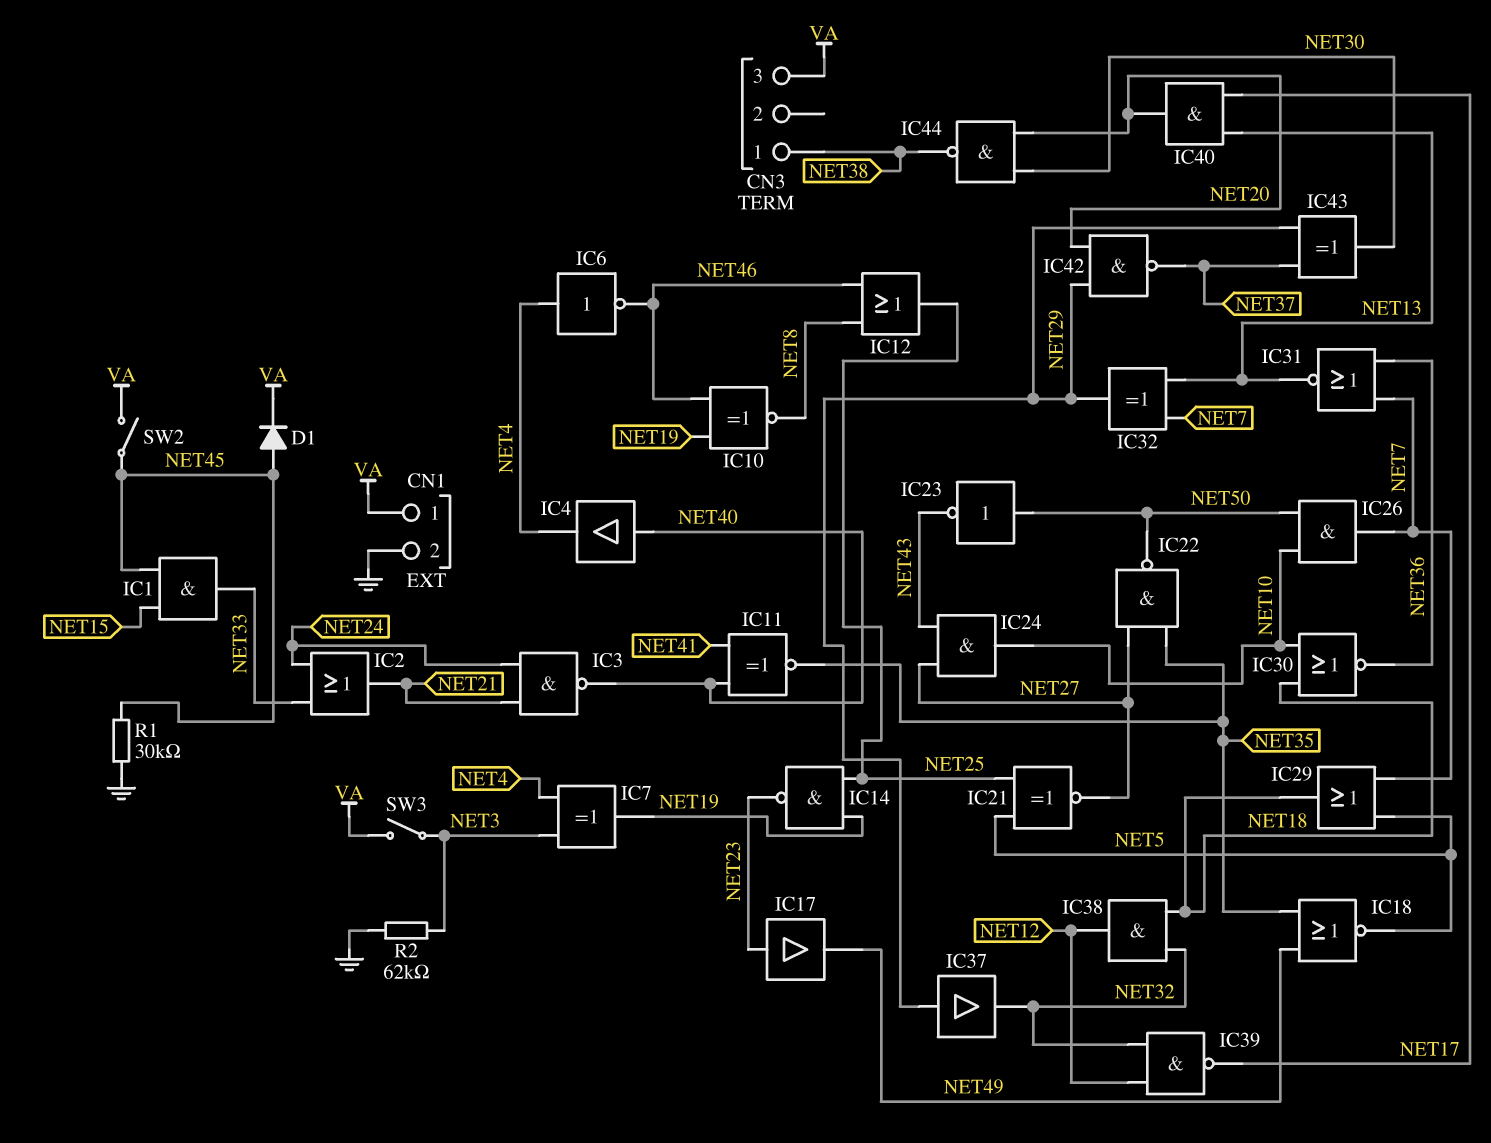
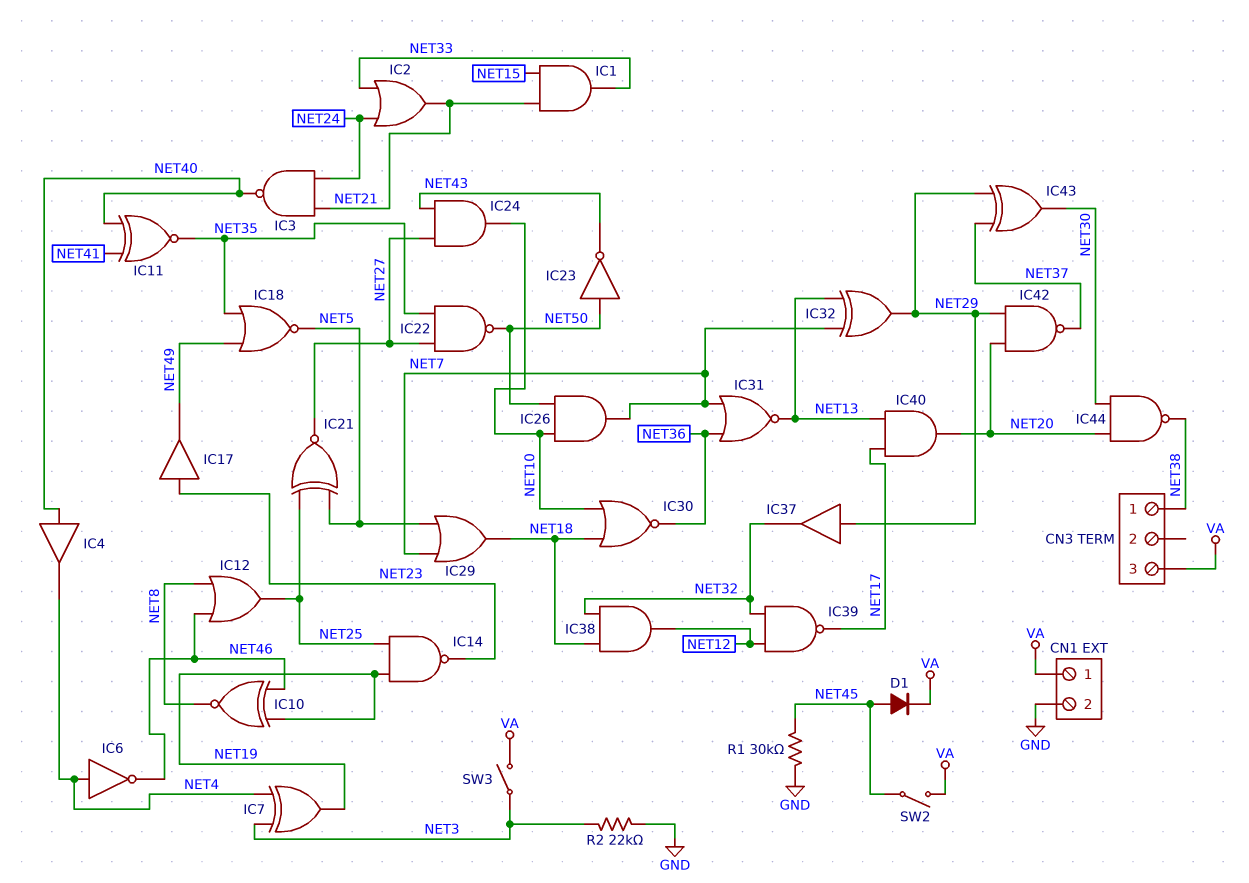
IC1: AND (in NET15, in NET45, out NET33) -> AND (in NET15, in NET21, out NET33)
R2: 62k (GND, NET3) -> 22k (GND, NET3)

